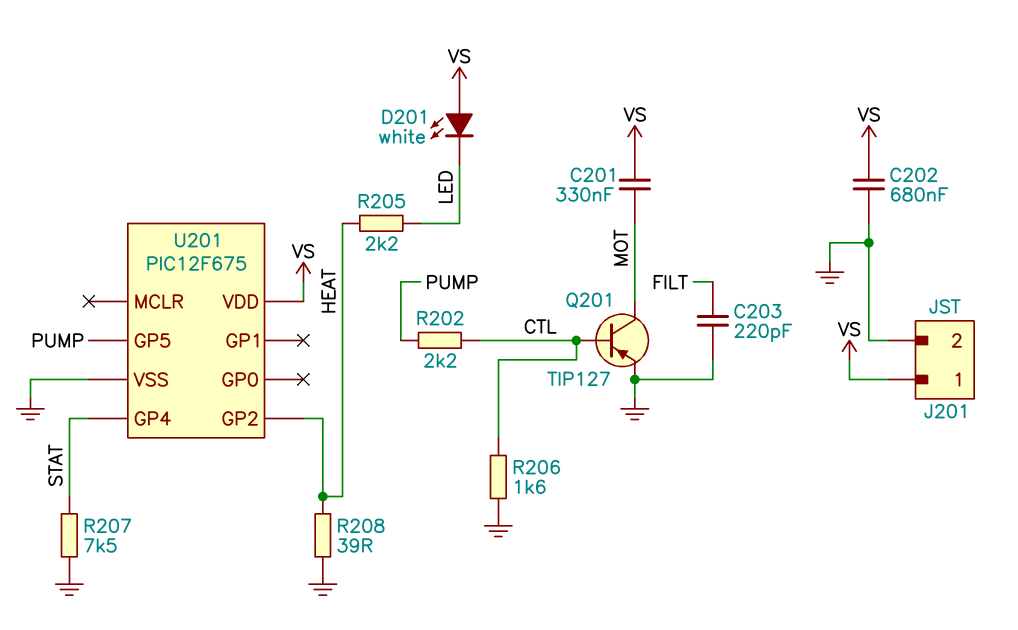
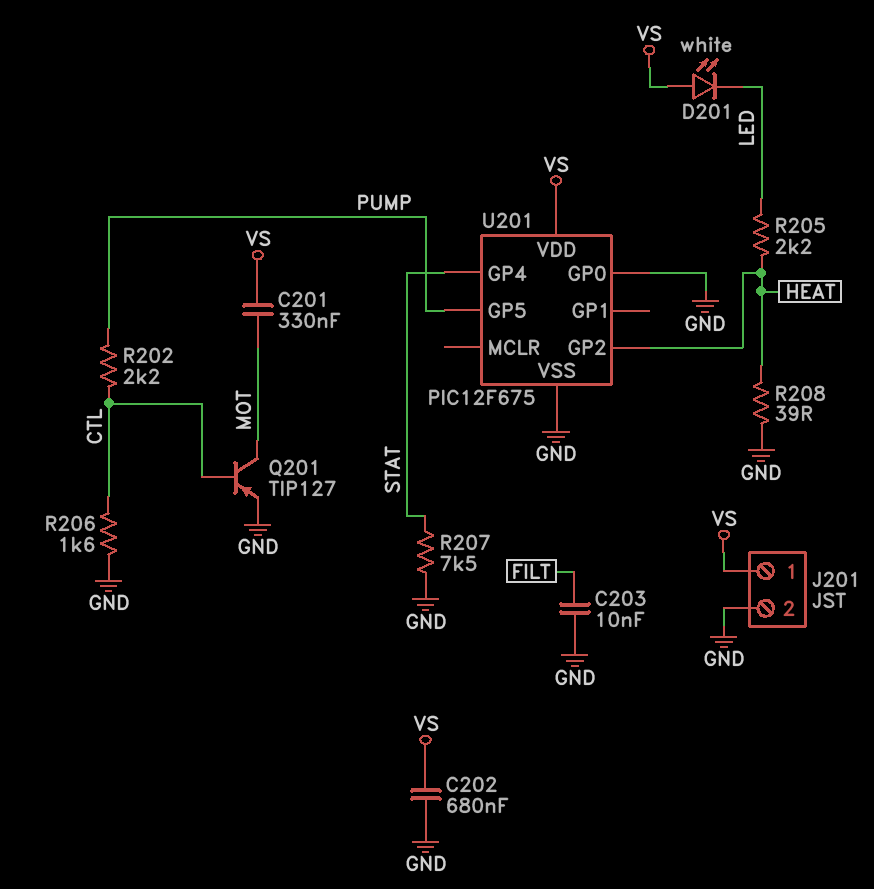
C203: 220pF (FILT, GND) -> 10nF (FILT, GND)
U201 pin GP0: none -> GND

